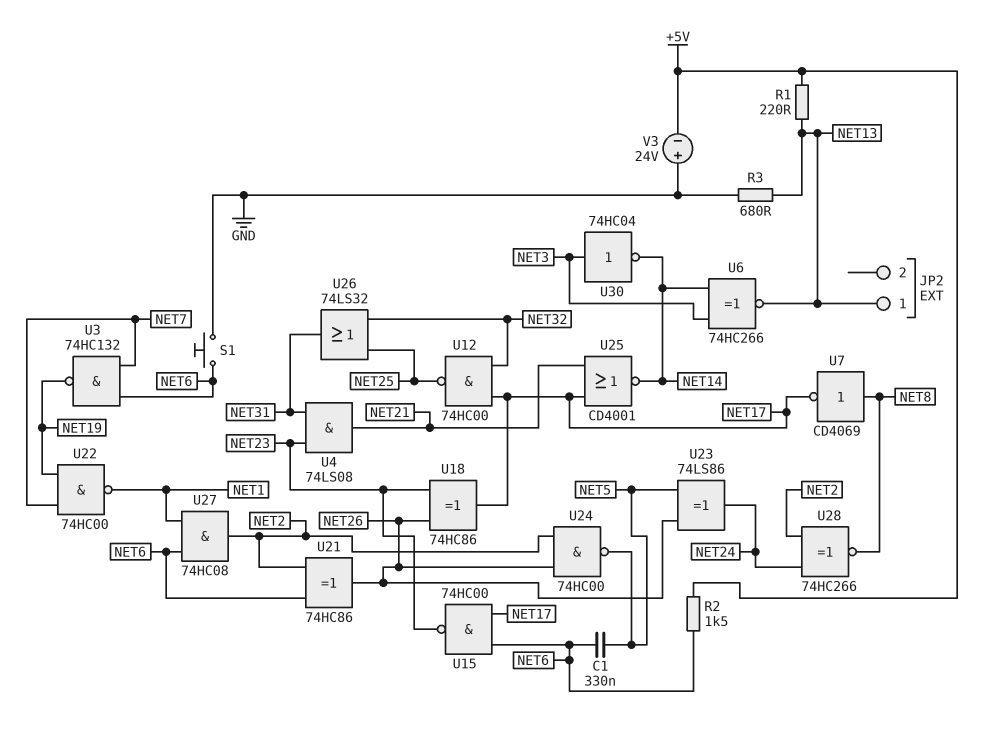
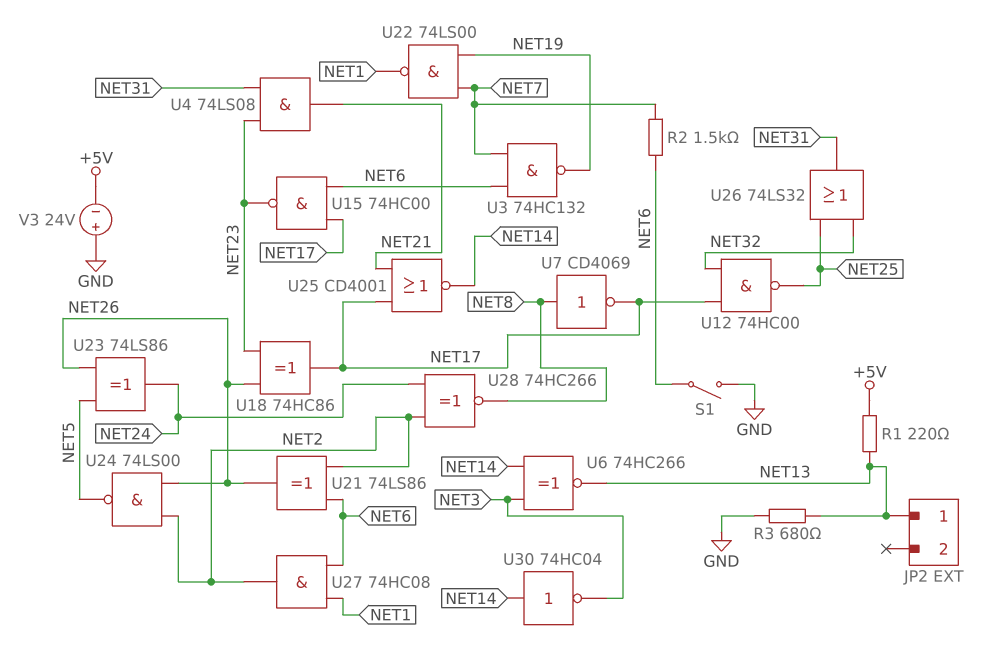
C1: 330nF (NET5, NET6) -> none
R2: 1.5k (+5V, NET6) -> 1.5k (NET6, NET7)
S1: button (GND, NET6) -> switch (GND, NET6)
U21: XOR 74HC86 (in NET2, in NET6, out NET26) -> XOR 74LS86 (in NET2, in NET6, out NET26)
U22: NAND 74HC00 (in NET7, in NET19, out NET1) -> NAND 74LS00 (in NET7, in NET19, out NET1)
U24: NAND 74HC00 (in NET2, in NET26, out NET5) -> NAND 74LS00 (in NET2, in NET26, out NET5)
U30: NOT 74HC04 (in NET3, out NET14) -> NOT 74HC04 (in NET14, out NET3)

